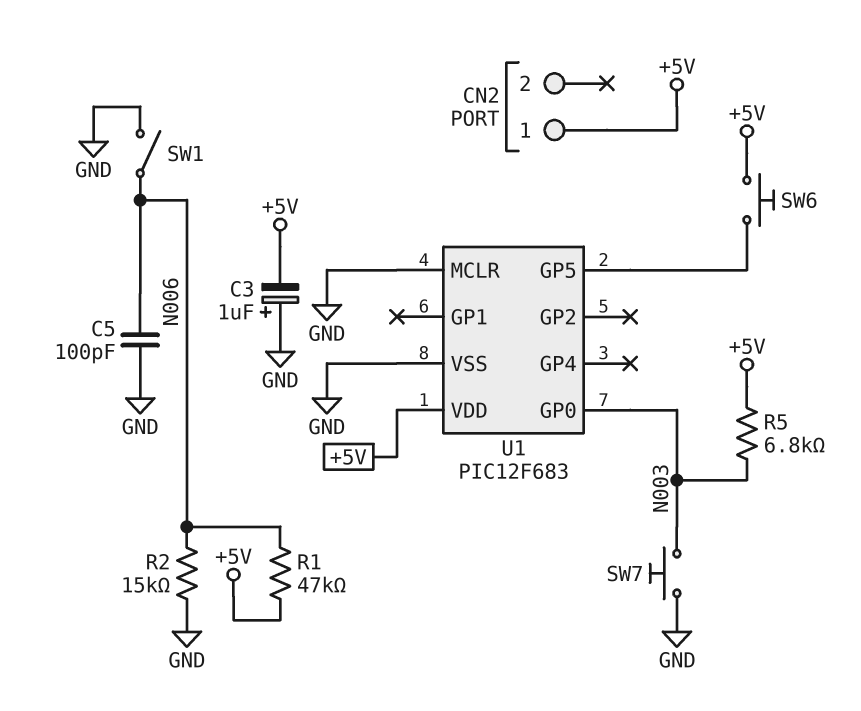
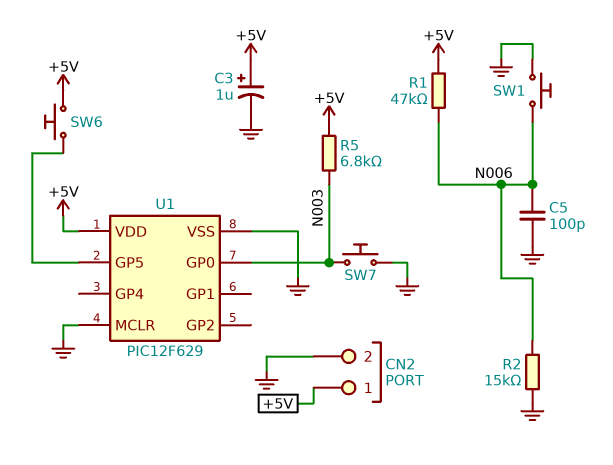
C3: 1uF (plus GND, minus +5V) -> 1uF (plus +5V, minus GND)
CN2 pin 2: none -> GND
SW1: switch (GND, N006) -> button (GND, N006)
U1: PIC12F683 -> PIC12F629

